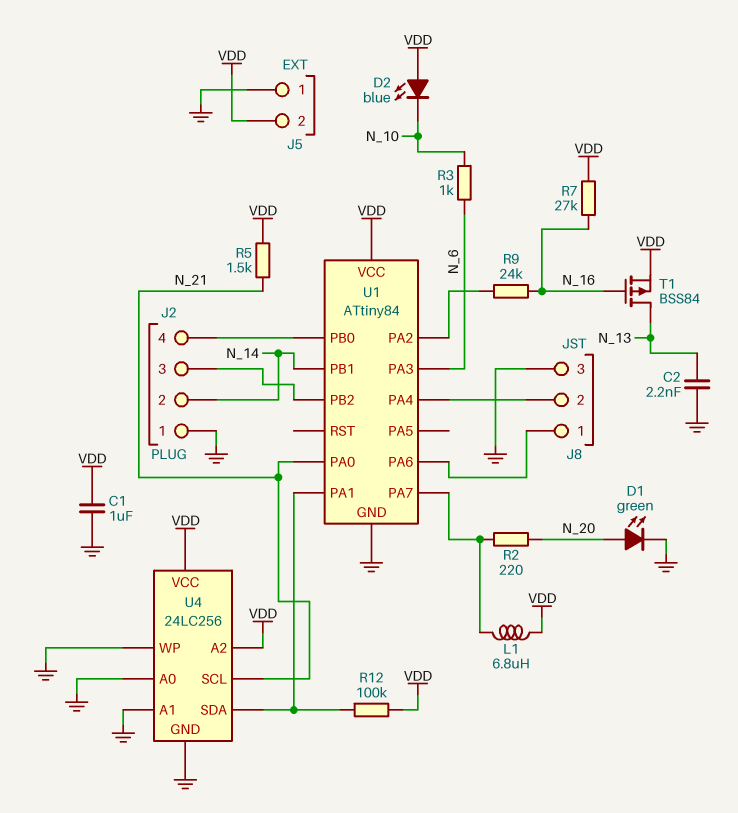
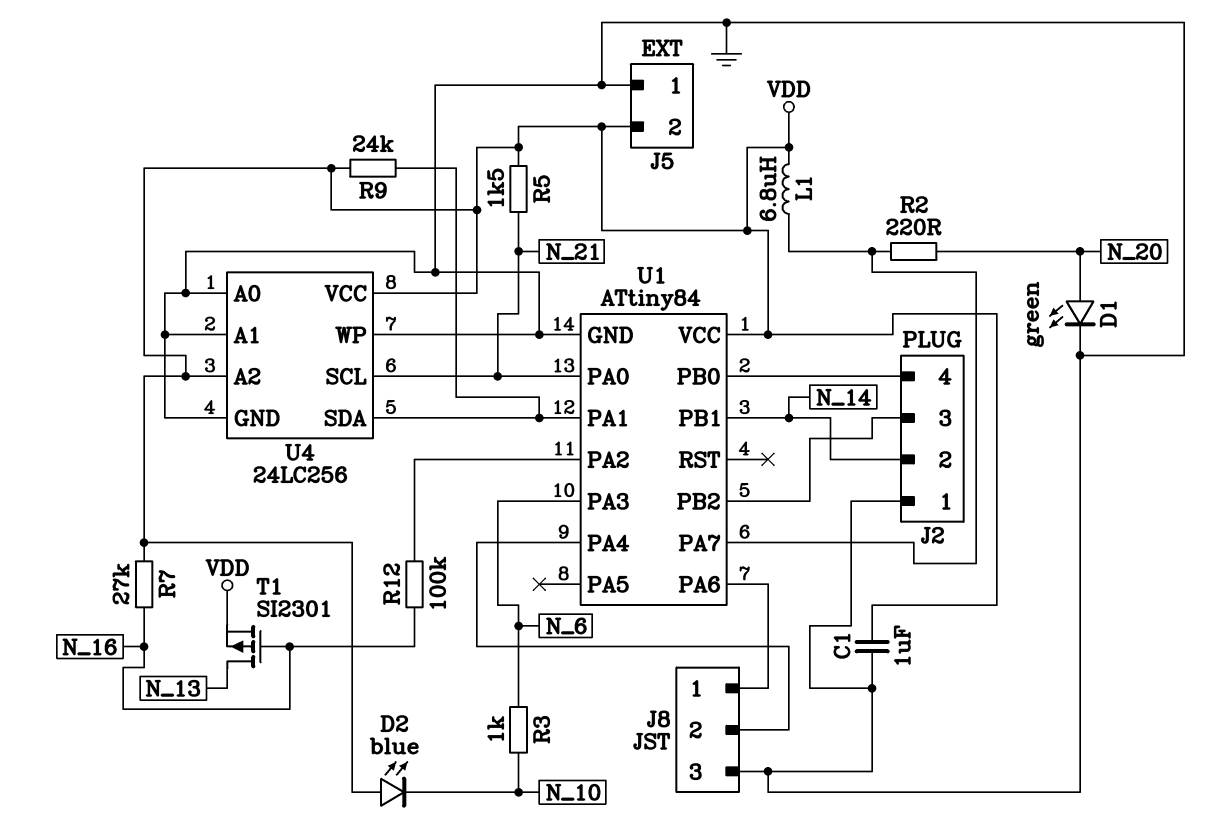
C2: 2.2nF (GND, N_13) -> none
R9: 24k (N_16, U1/PA2) -> 24k (U1/PA1, VDD)
R12: 100k (U1/PA1, VDD) -> 100k (N_16, U1/PA2)
T1: PMOS BSS84 (G N_16, D N_13, S VDD) -> PMOS SI2301 (G N_16, D N_13, S VDD)

